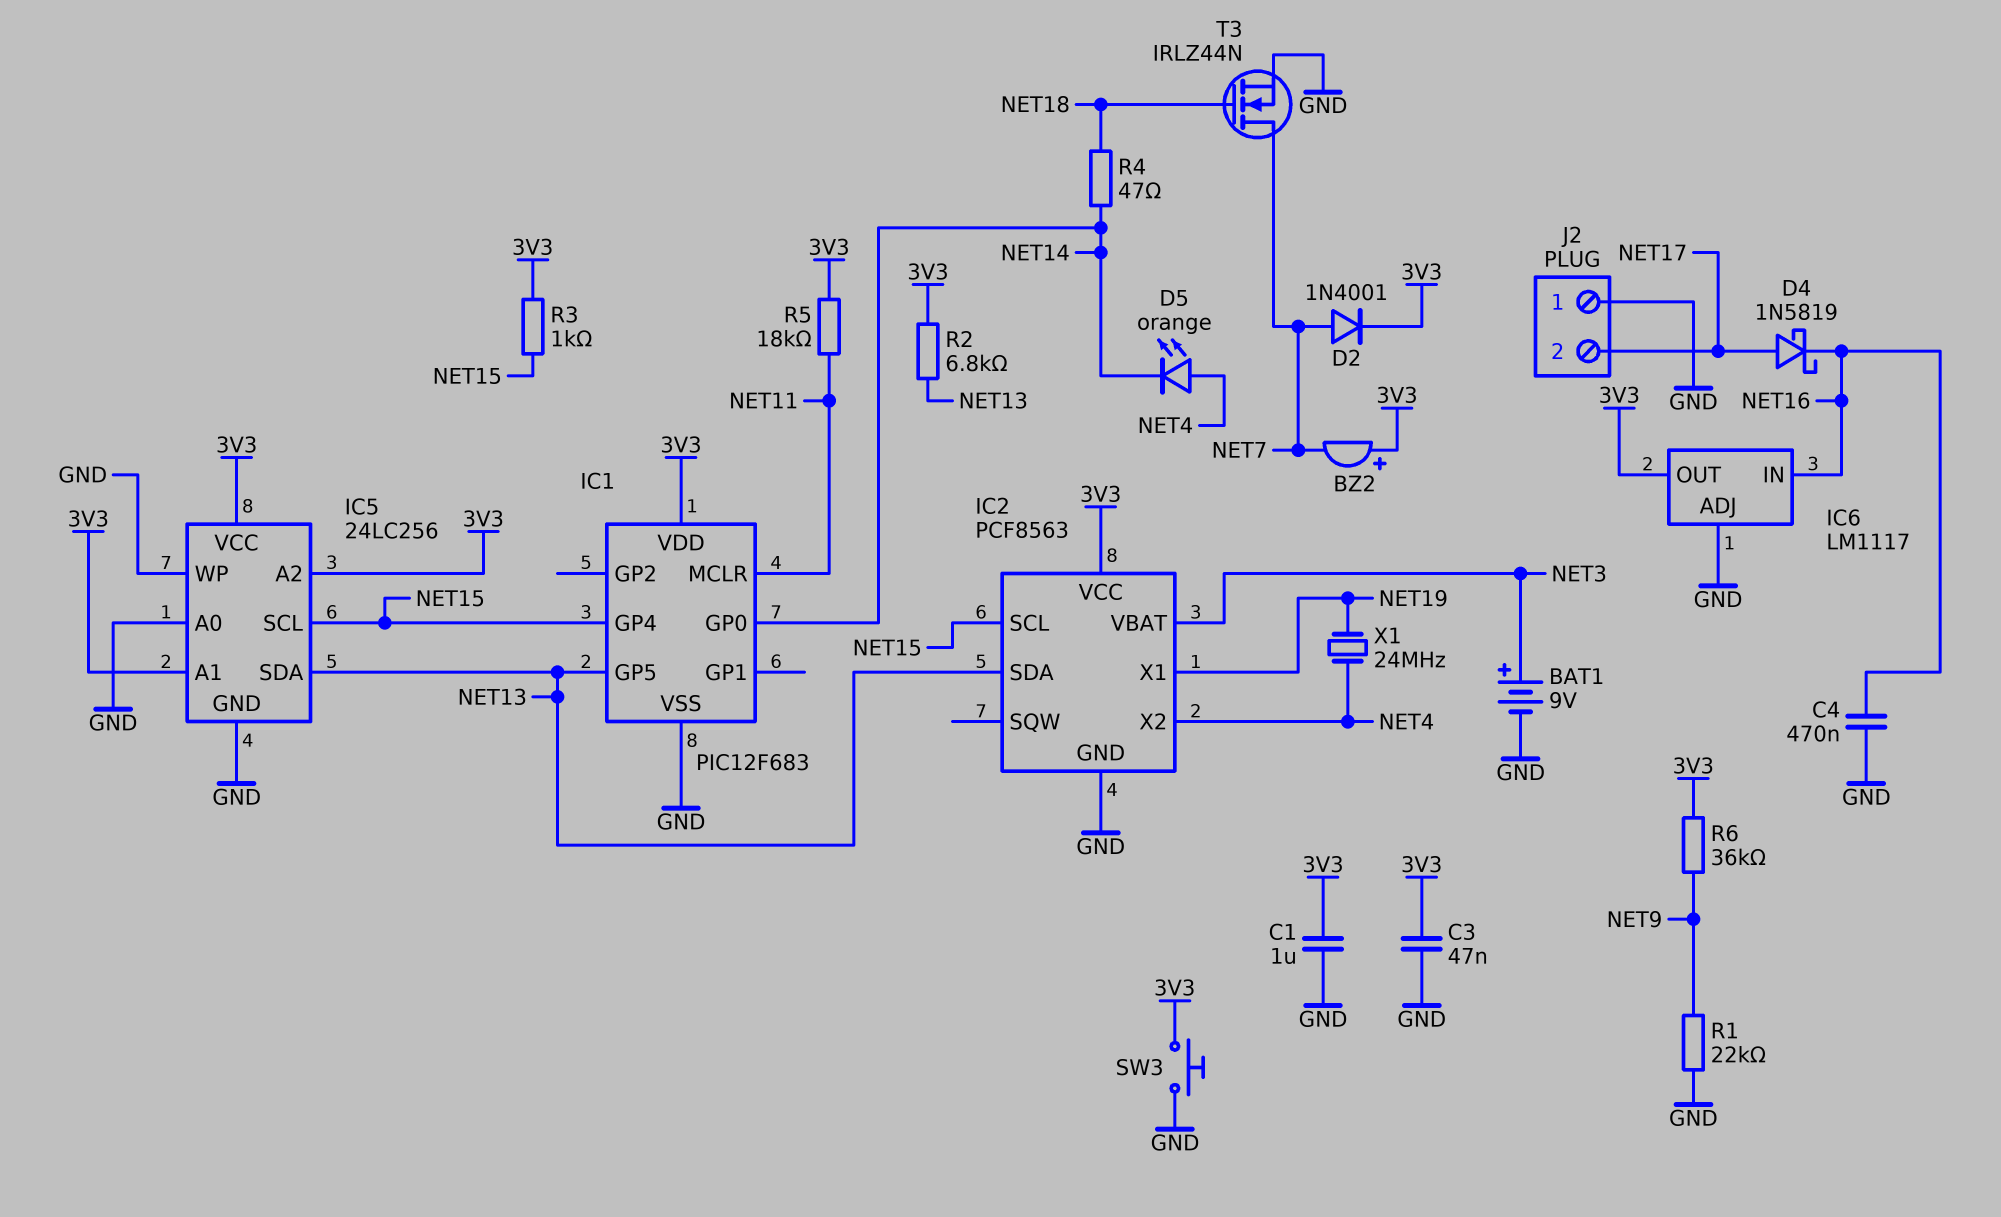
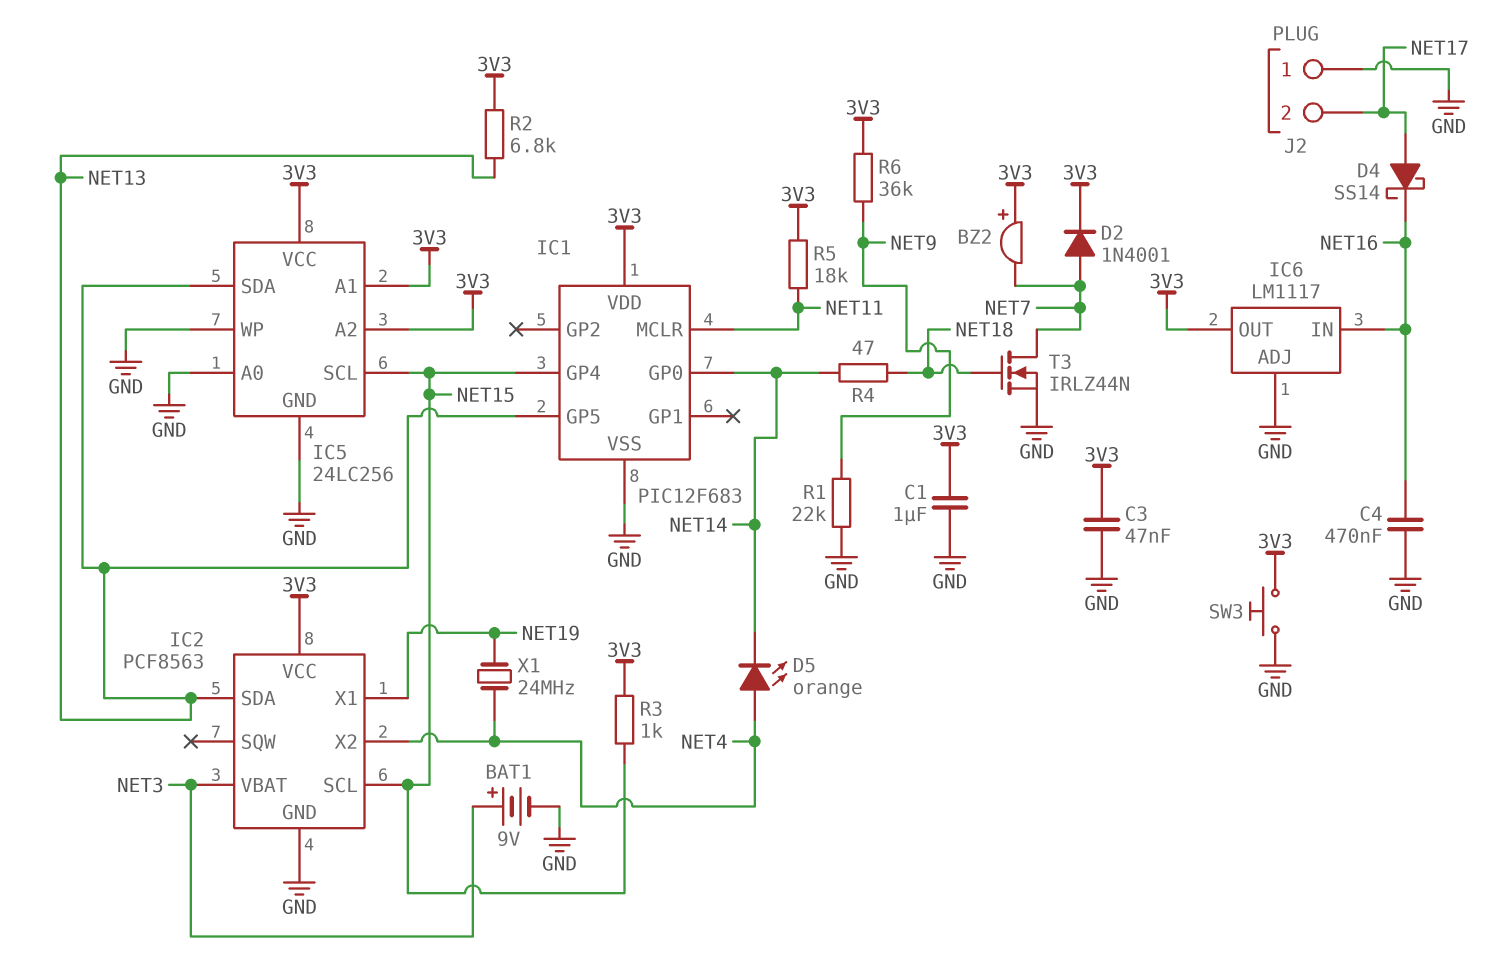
D4: schottky 1N5819 (A NET17, K NET16) -> schottky SS14 (A NET17, K NET16)

